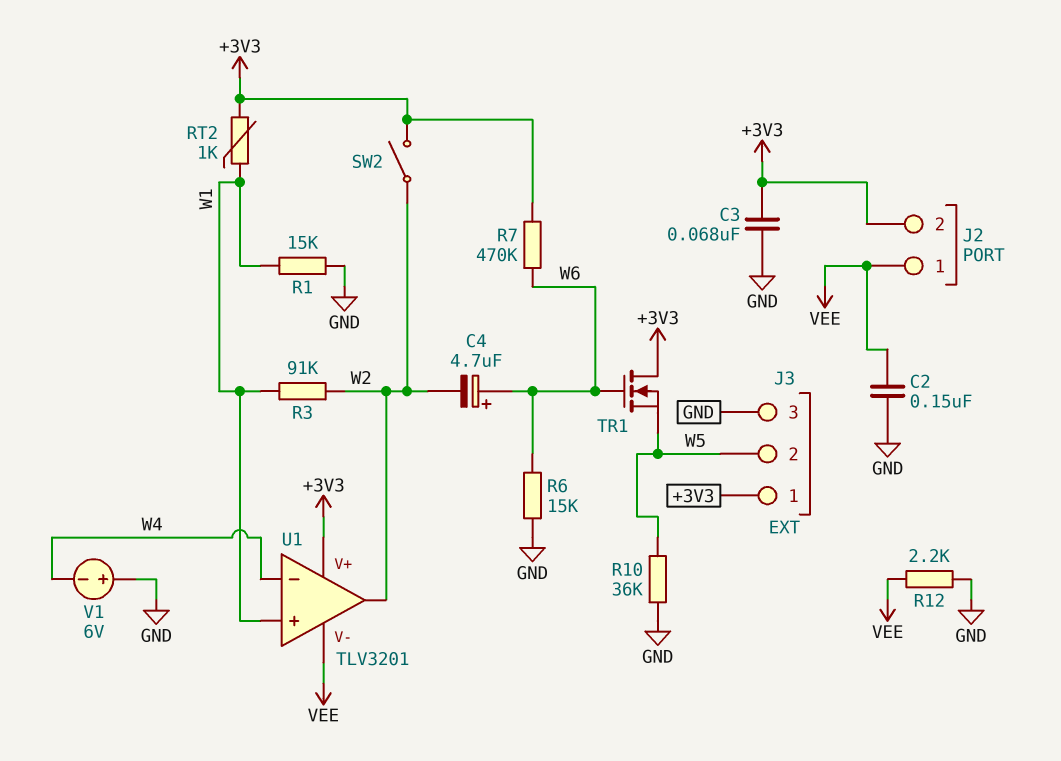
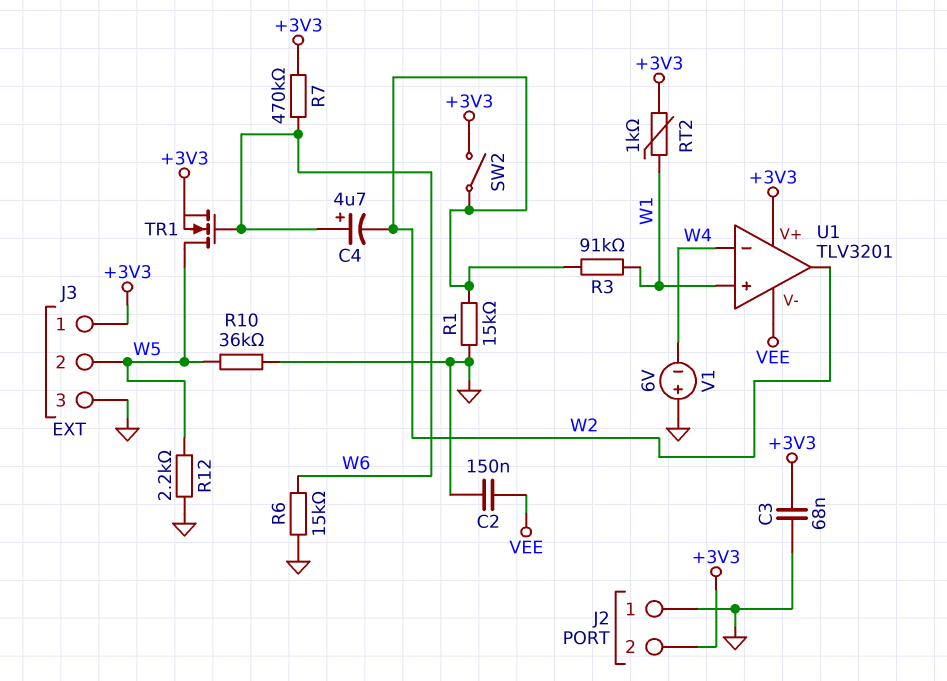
J2 pin 1: VEE -> GND
R1: 15k (GND, W1) -> 15k (GND, W2)
R12: 2.2k (GND, VEE) -> 2.2k (GND, W5)
TR1: NMOS (G W6, D +3V3, S W5) -> NMOS (G W6, D W5, S +3V3)

